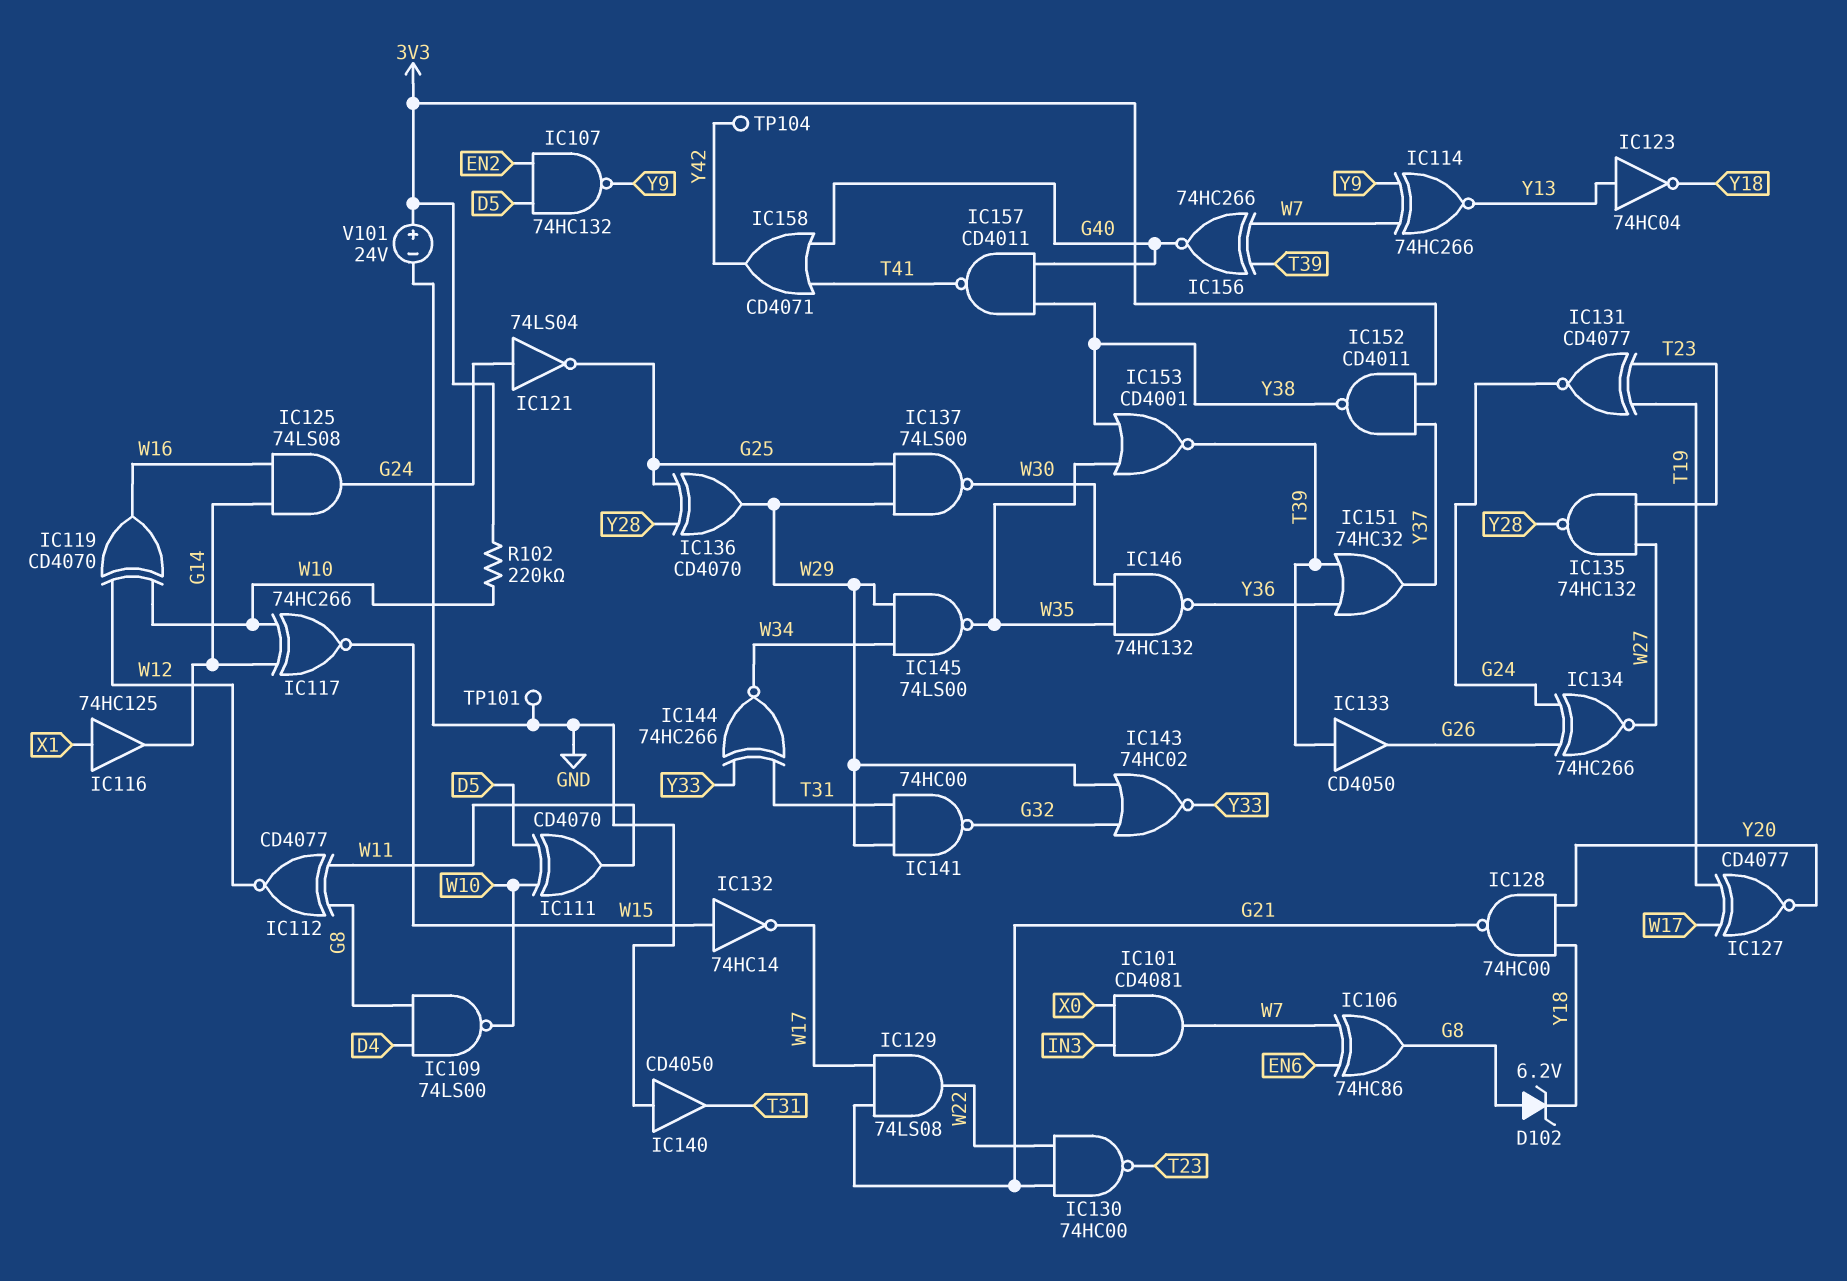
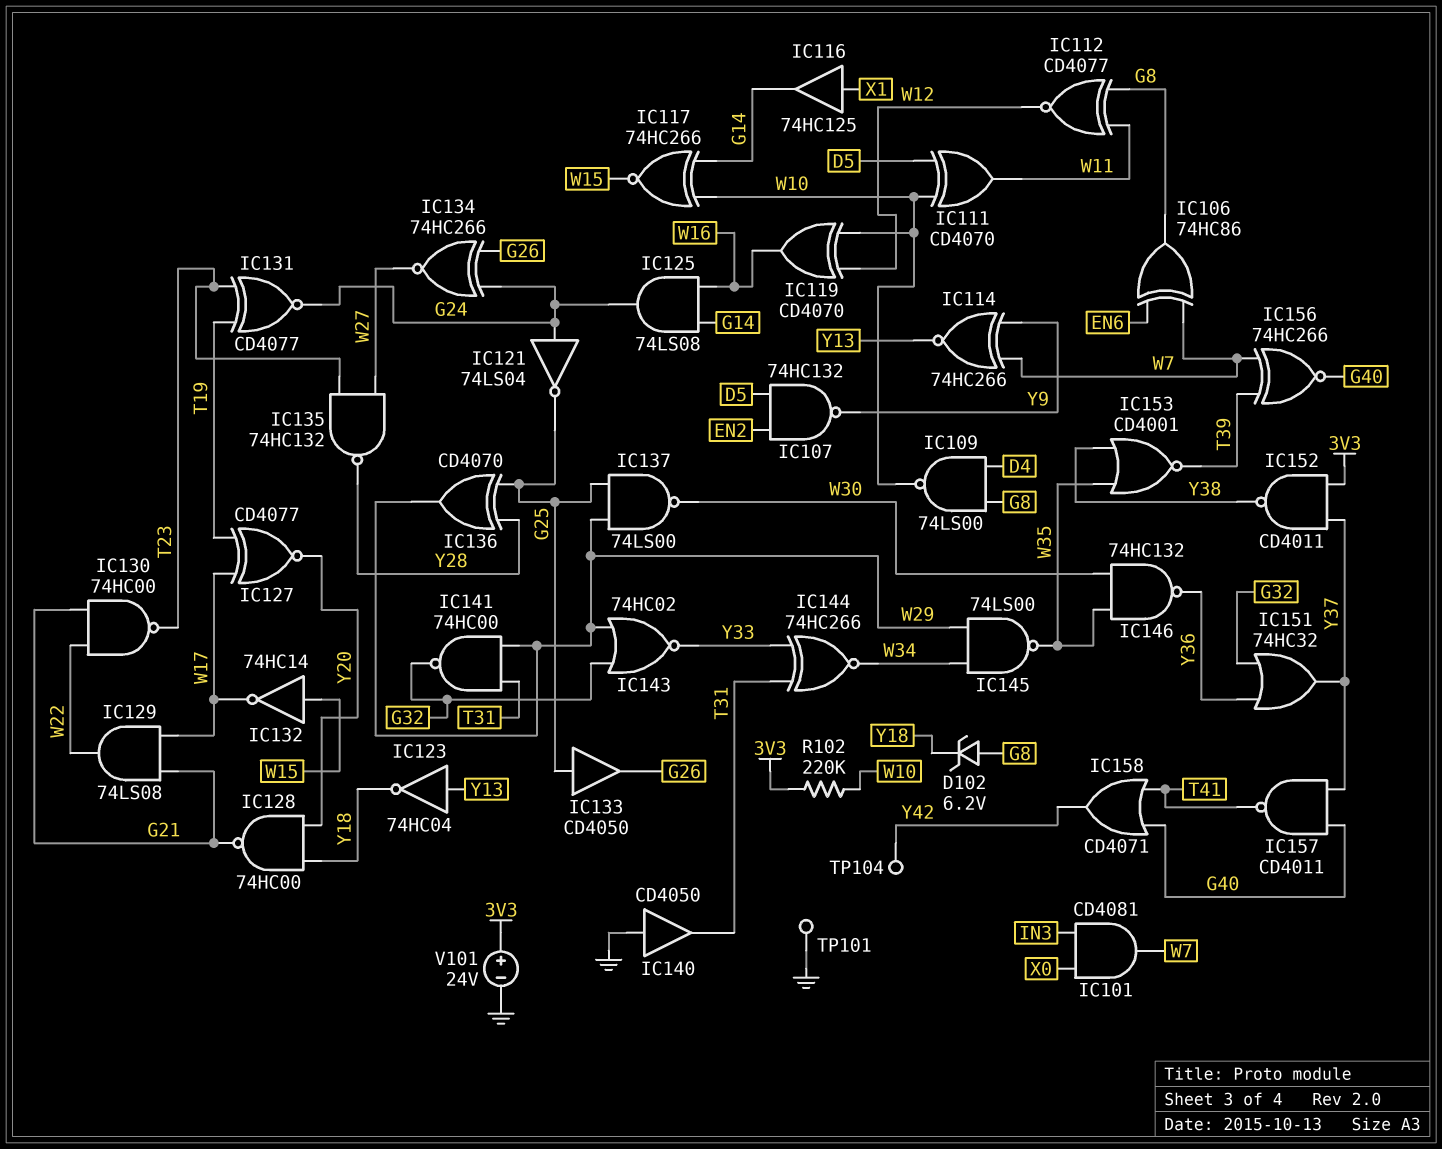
IC133: buffer CD4050 (in T39, out G26) -> buffer CD4050 (in G25, out G26)
IC151: OR 74HC32 (in T39, in Y36, out Y37) -> OR 74HC32 (in G32, in Y36, out Y37)
IC157: NAND CD4011 (in G40, in Y38, out T41) -> NAND CD4011 (in G40, in Y37, out T41)

